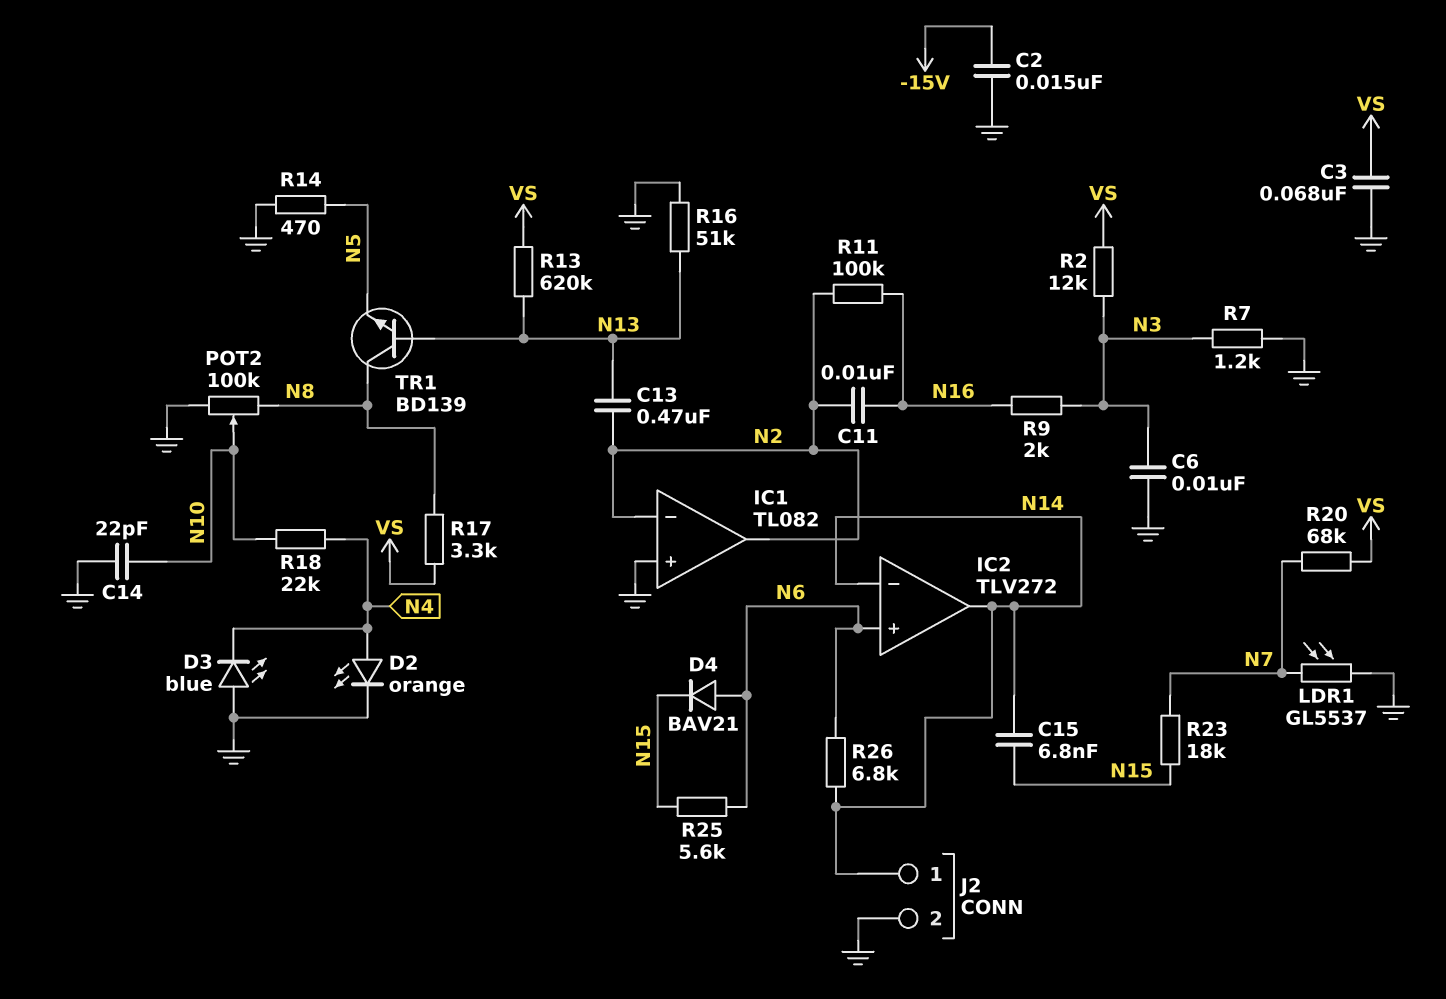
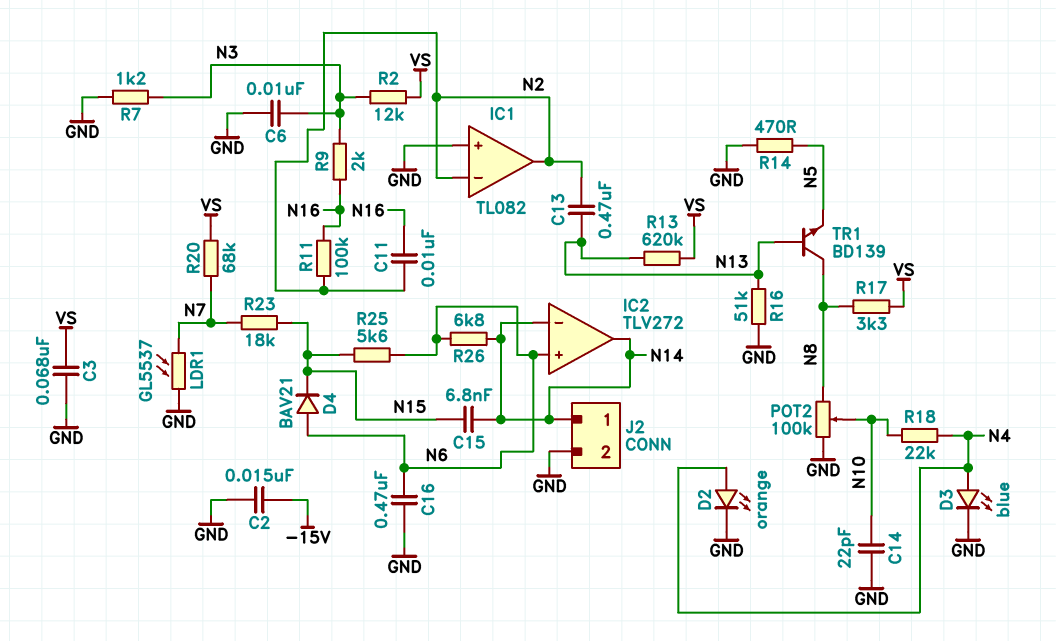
C16: none -> 470nF (GND, N6)
D3: LED blue (A GND, K N4) -> LED blue (A N4, K GND)

